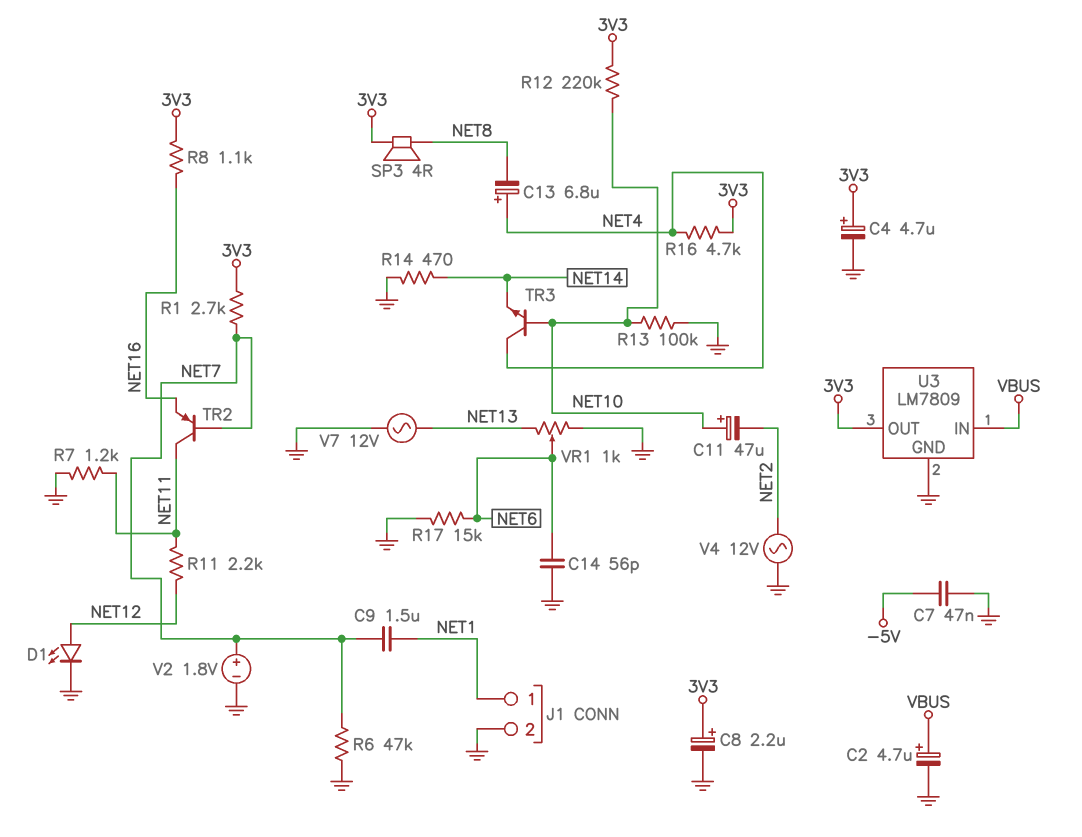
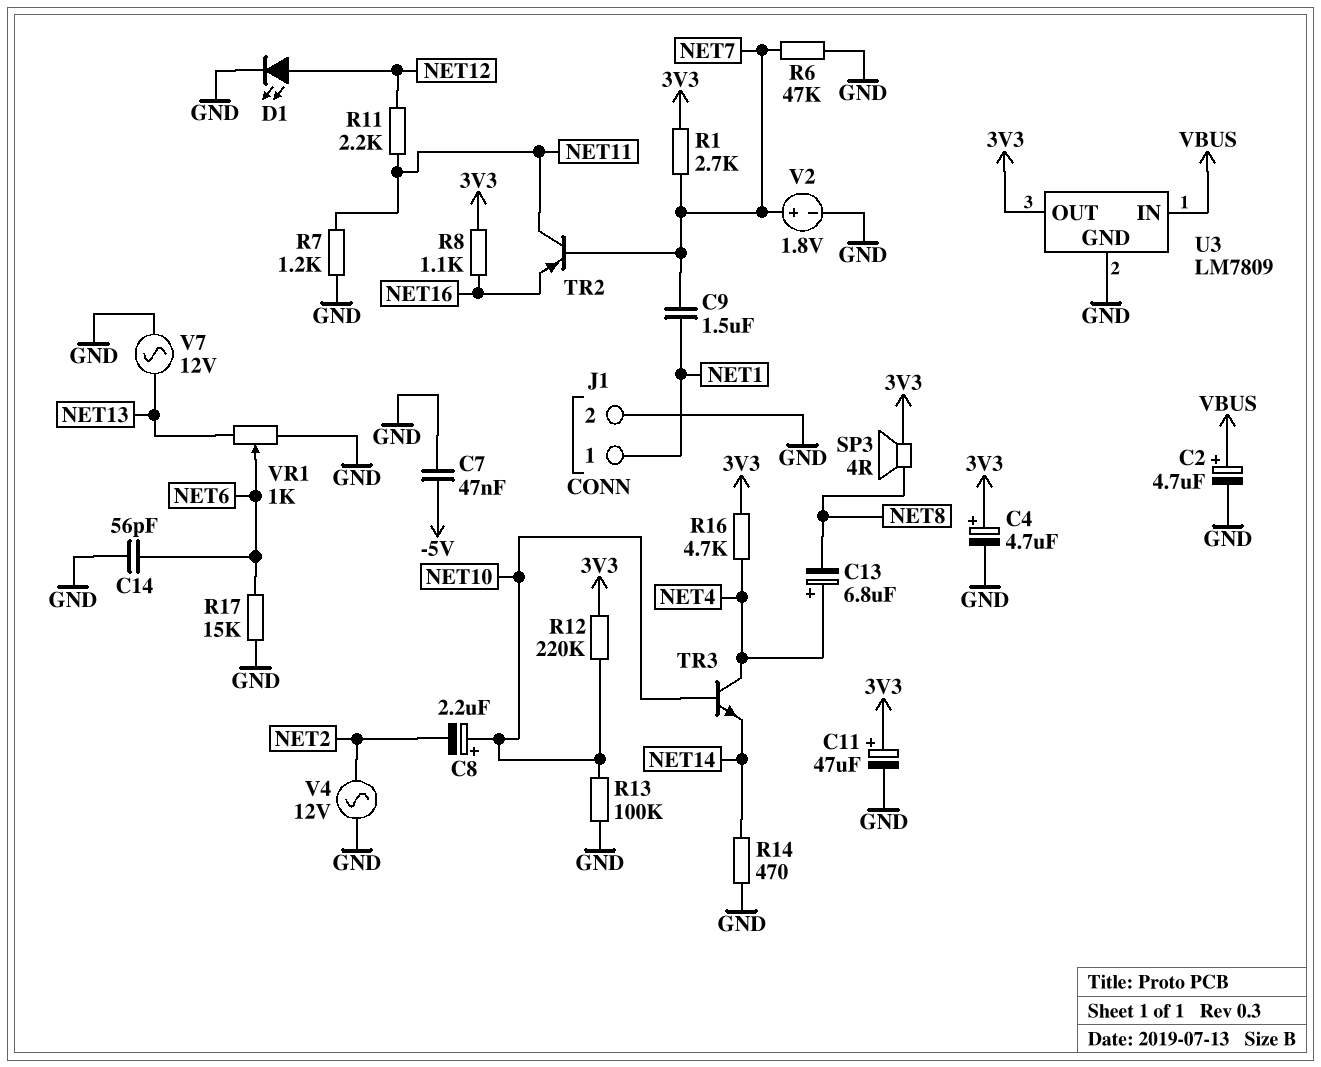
C8: 2.2uF (plus 3V3, minus GND) -> 2.2uF (plus NET10, minus NET2)
C11: 47uF (plus NET10, minus NET2) -> 47uF (plus 3V3, minus GND)

